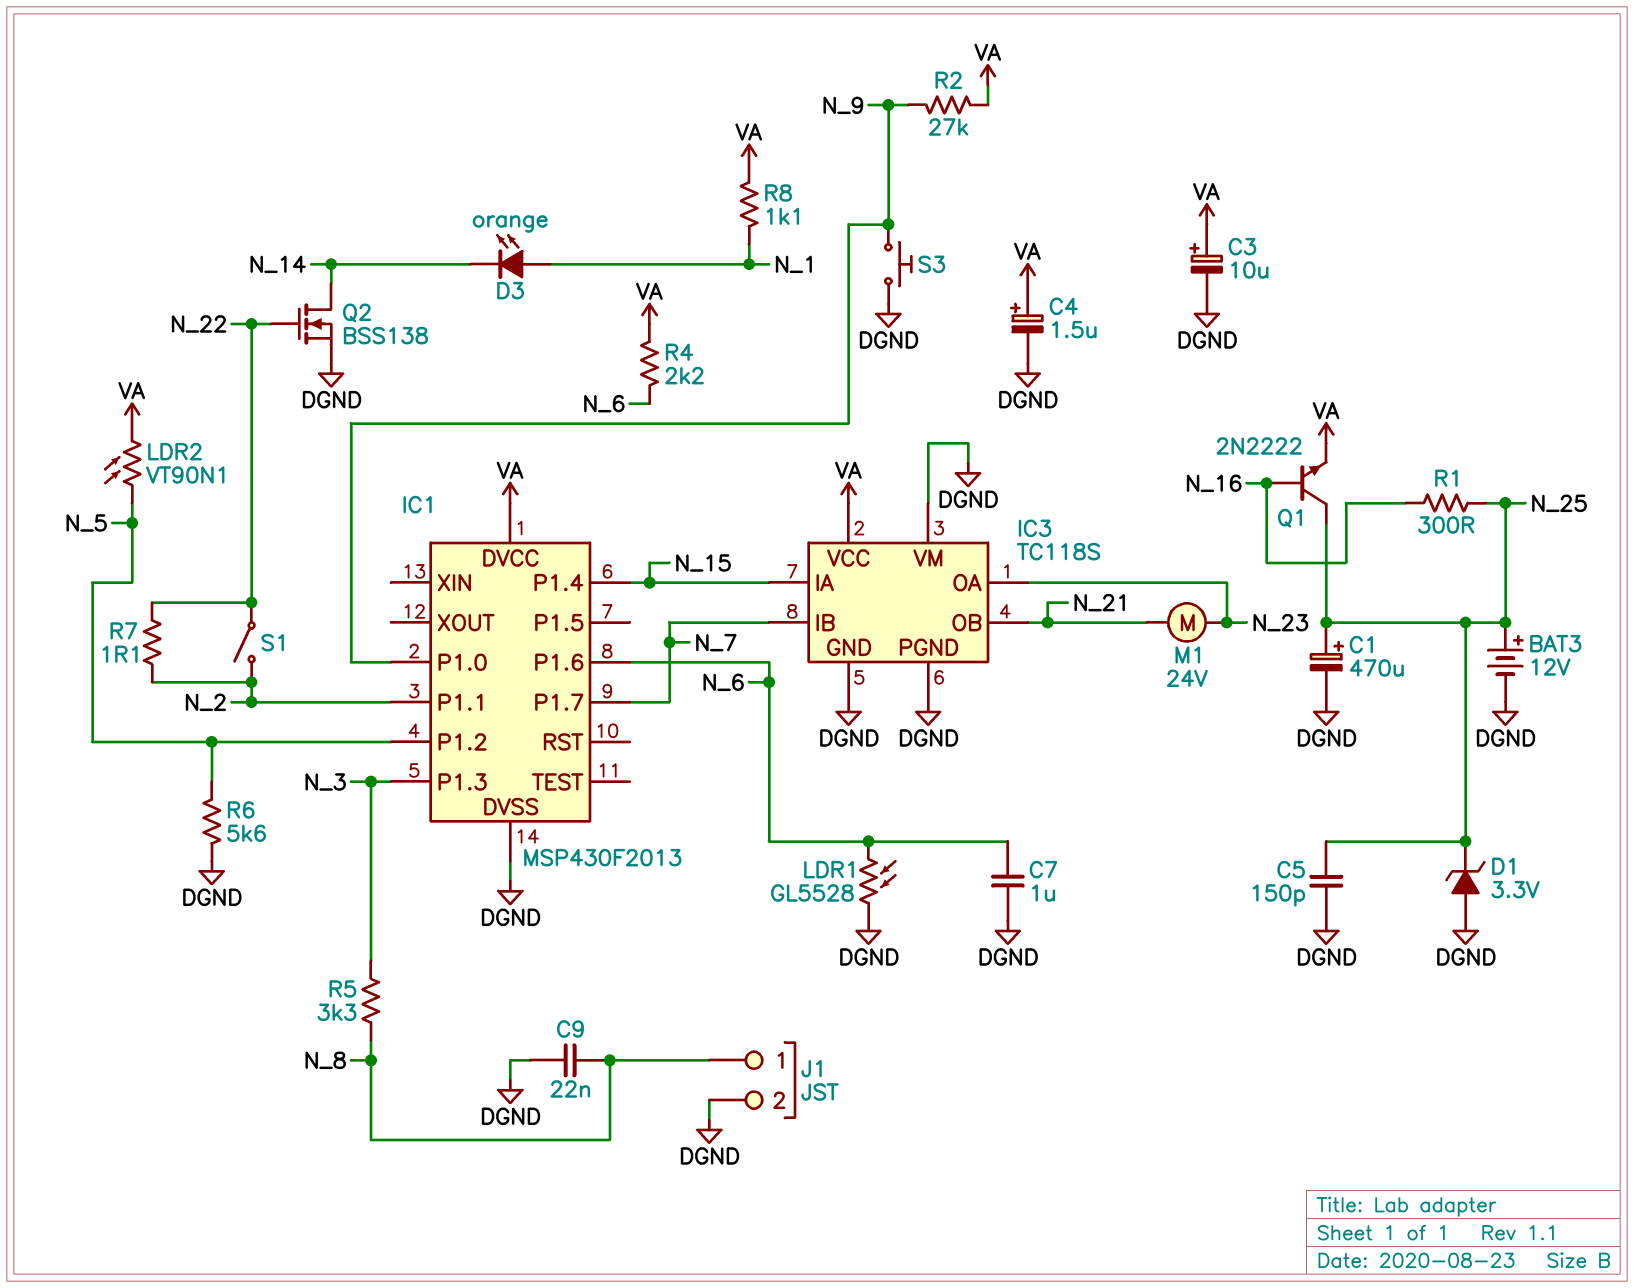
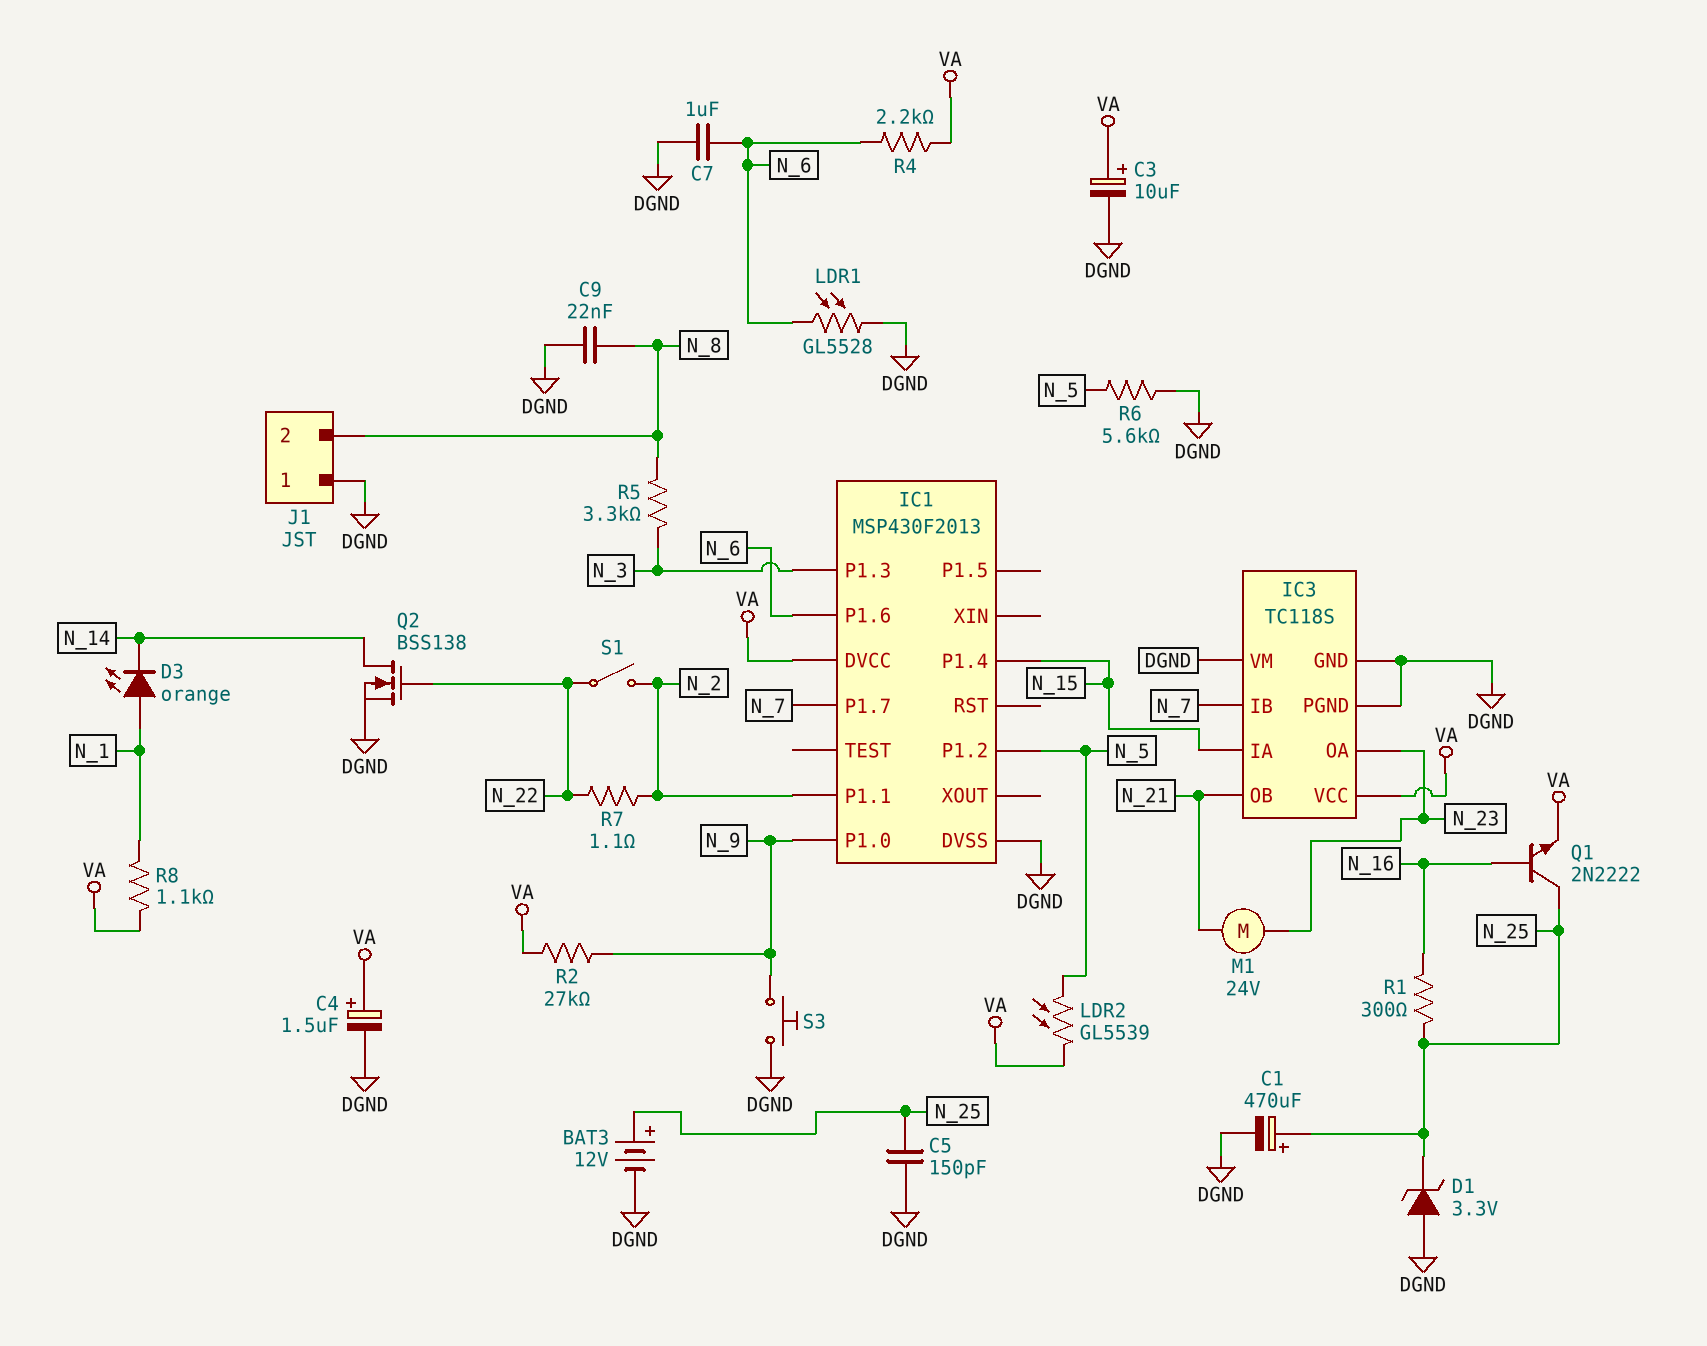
J1 pin 1: N_8 -> DGND
J1 pin 2: DGND -> N_8
LDR2: VT90N1 (N_5, VA) -> GL5539 (N_5, VA)

